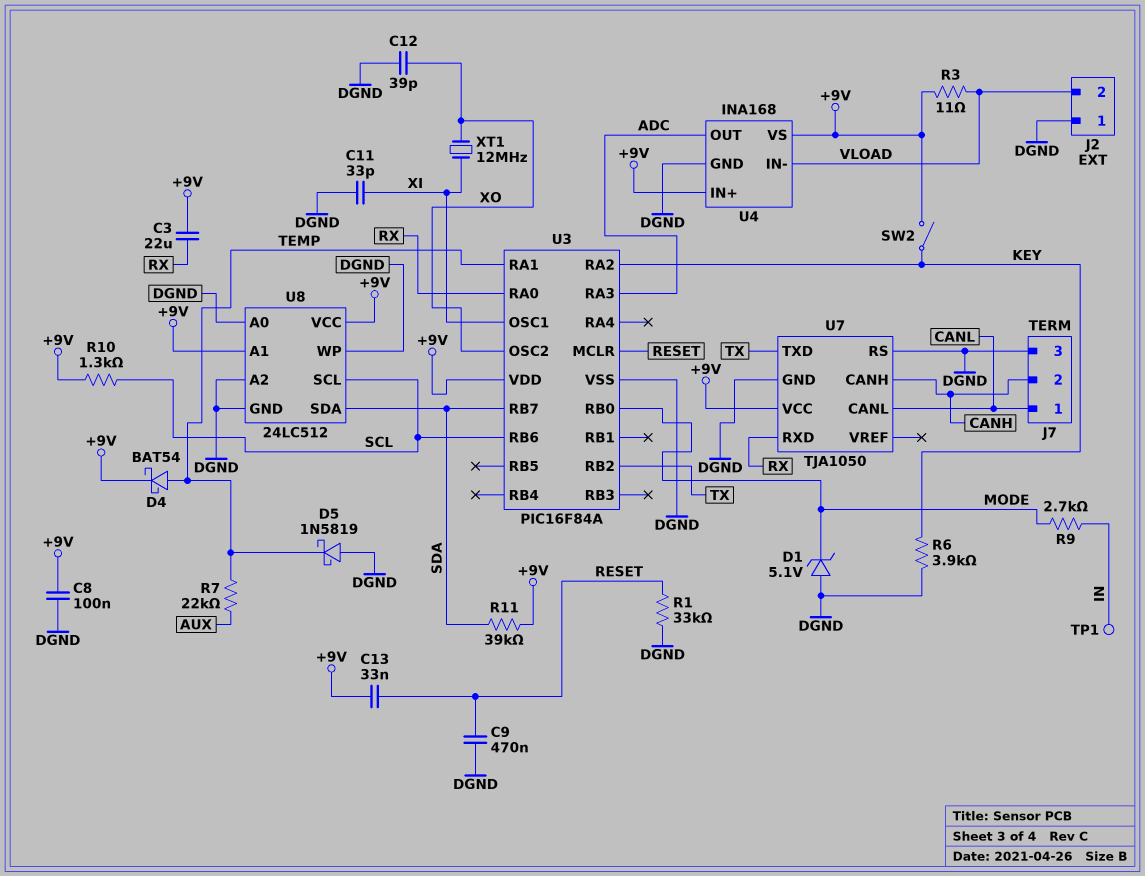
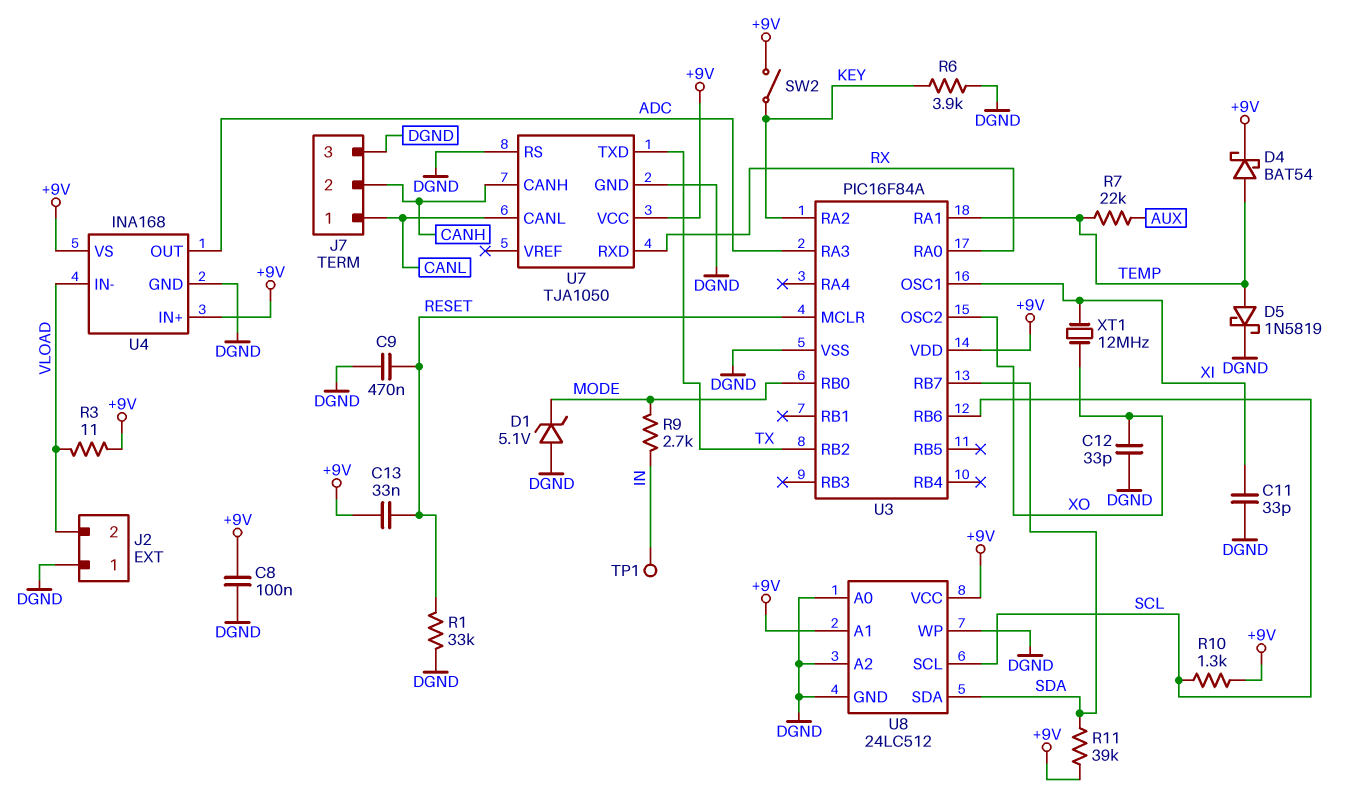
C3: 22uF (+9V, RX) -> none
C12: 39pF (DGND, XO) -> 33pF (DGND, XO)
D5: schottky 1N5819 (A DGND, K TEMP) -> schottky 1N5819 (A TEMP, K DGND)

